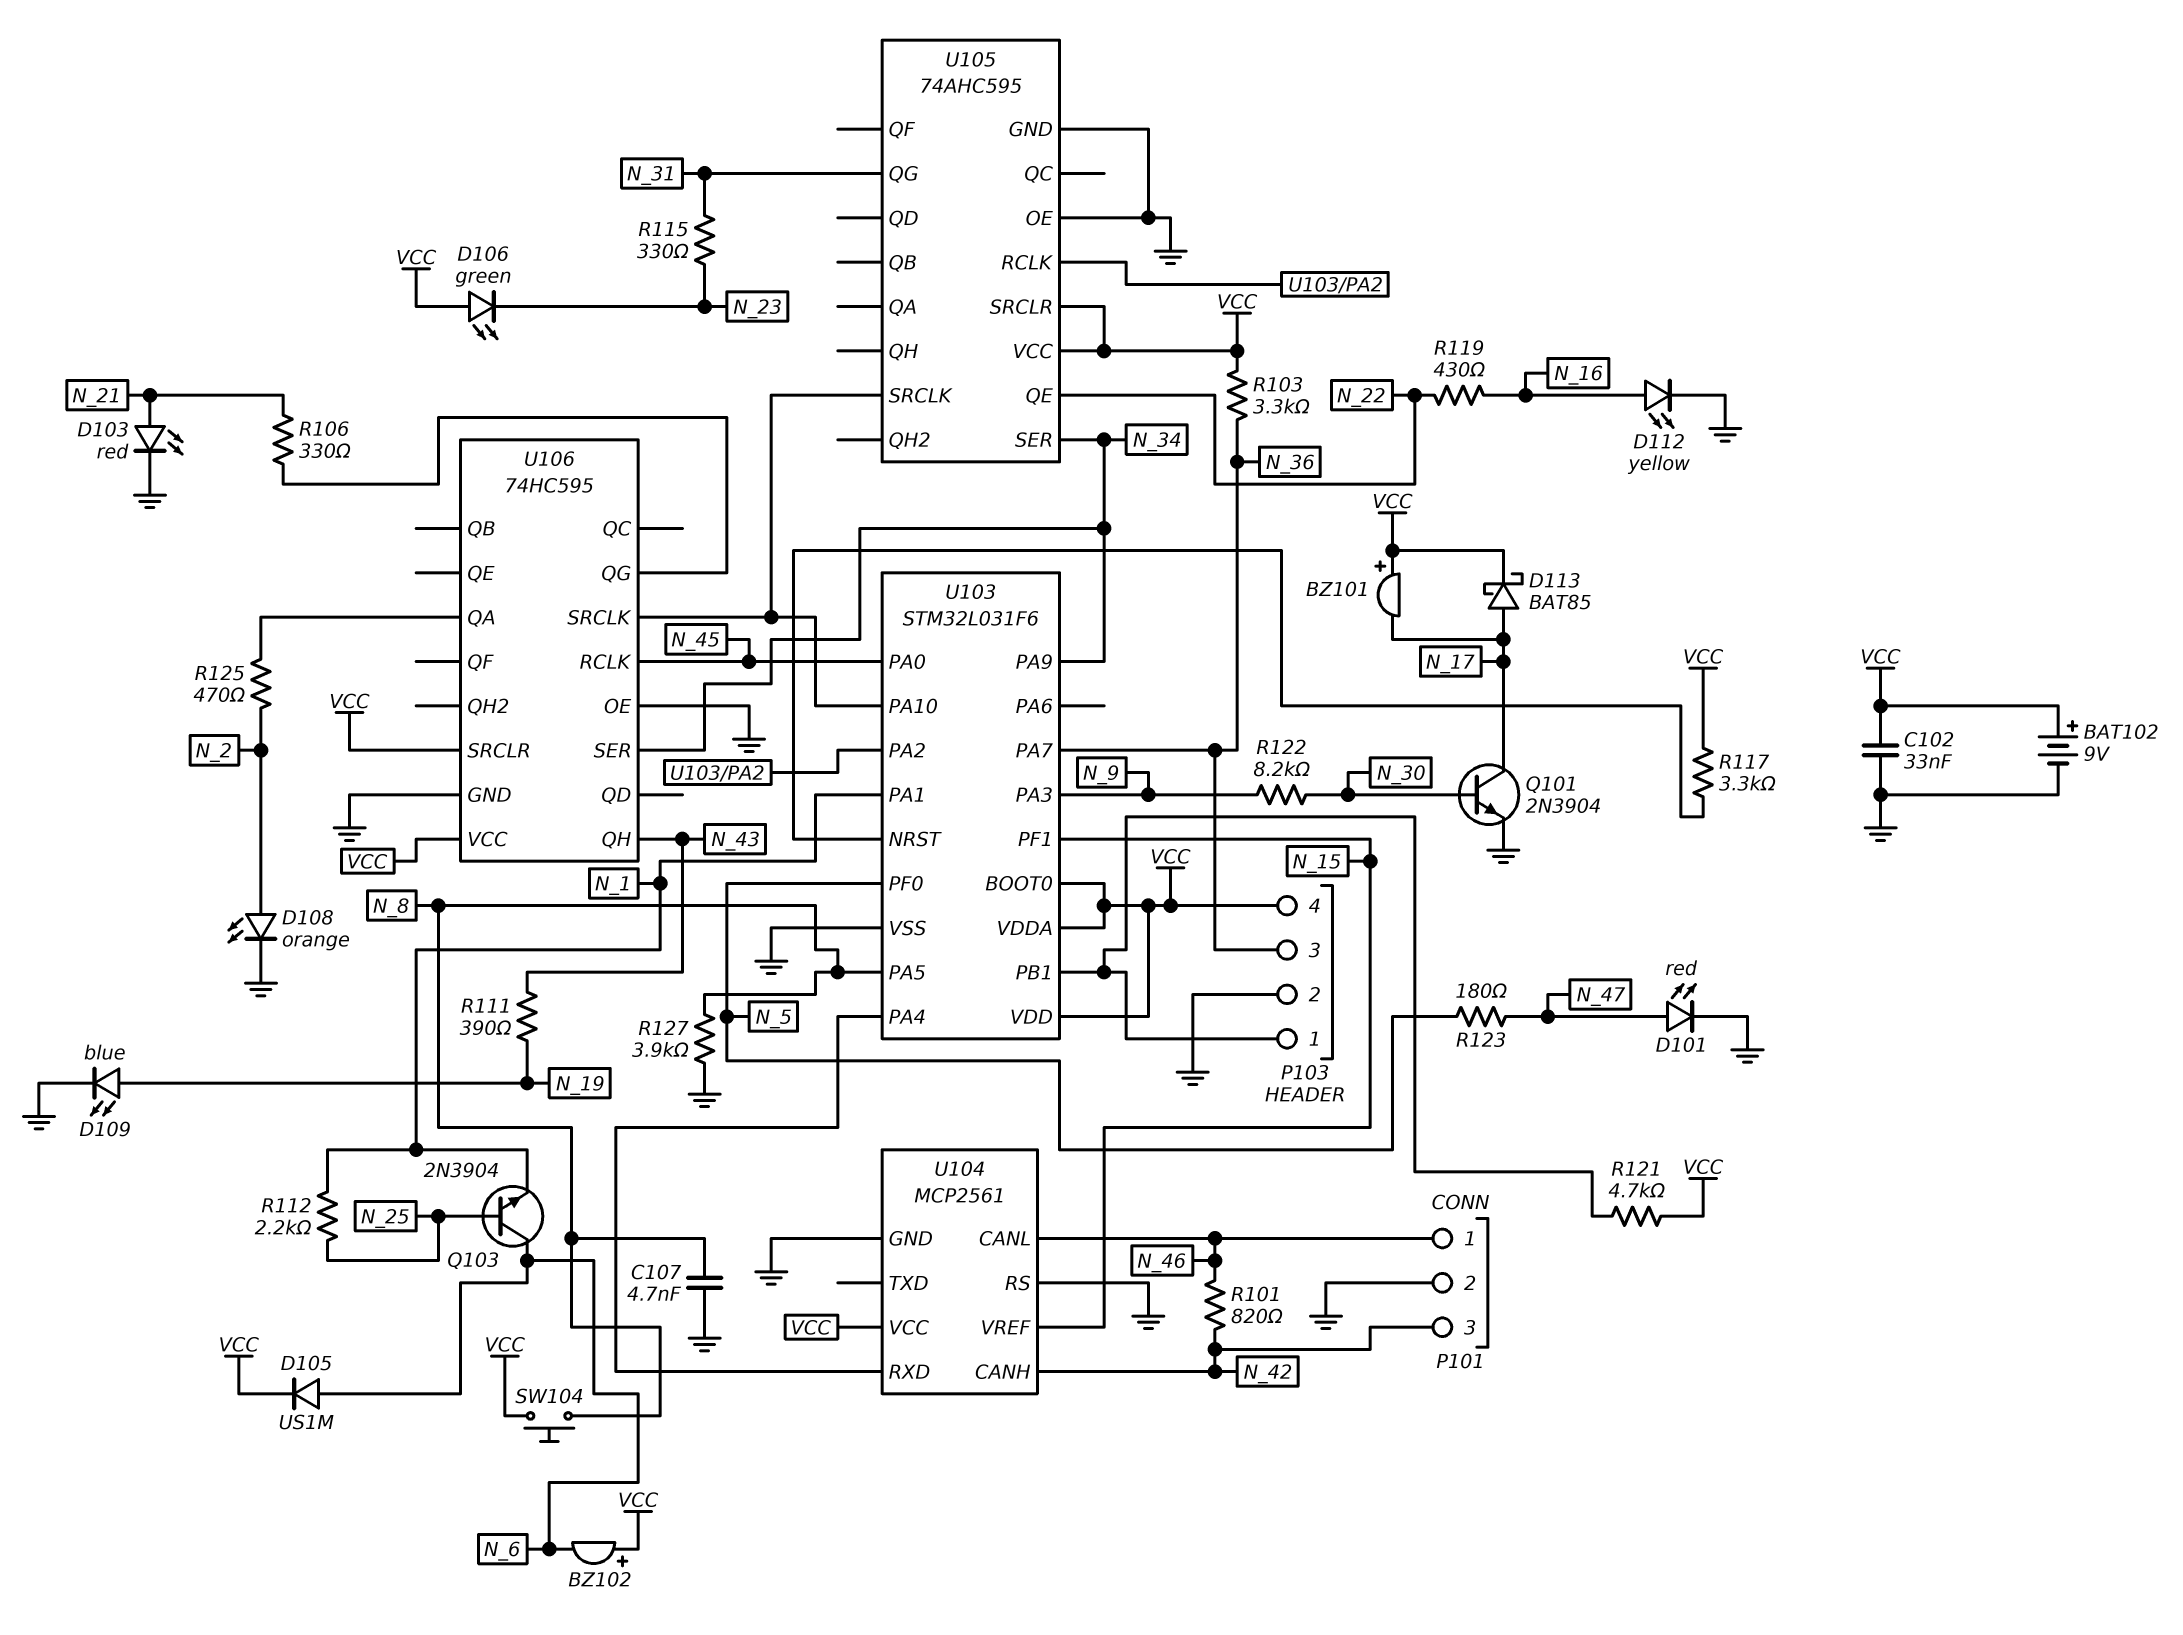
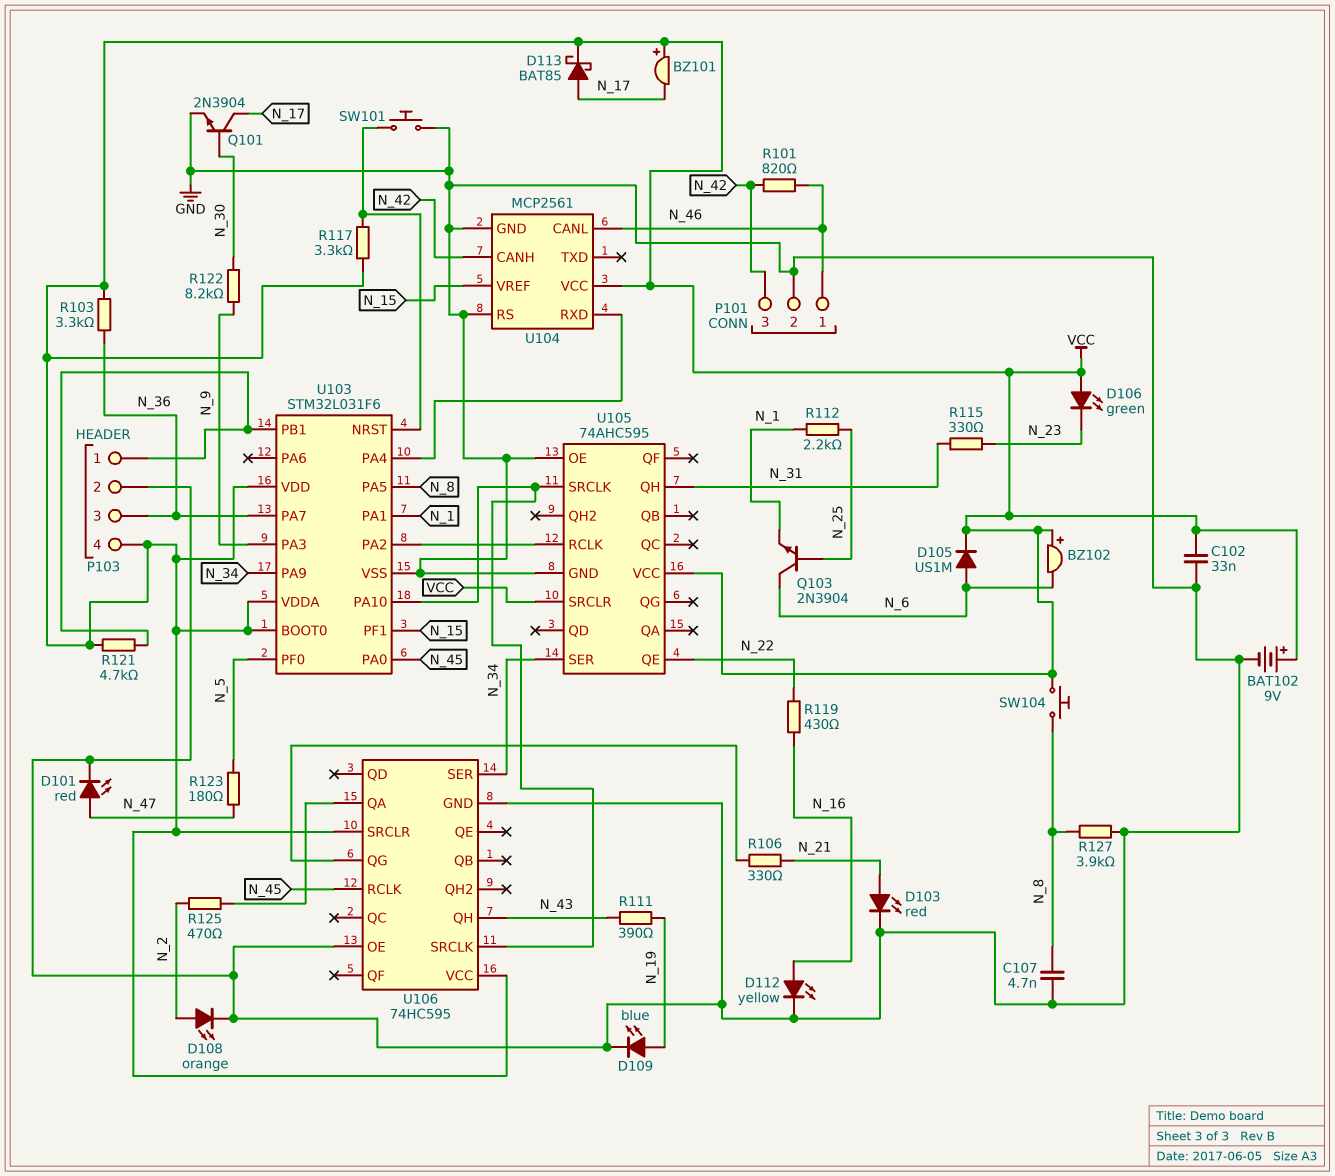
SW101: none -> button (GND, U103/NRST)
U105 pin QG: N_31 -> none
U105 pin QH: none -> N_31

